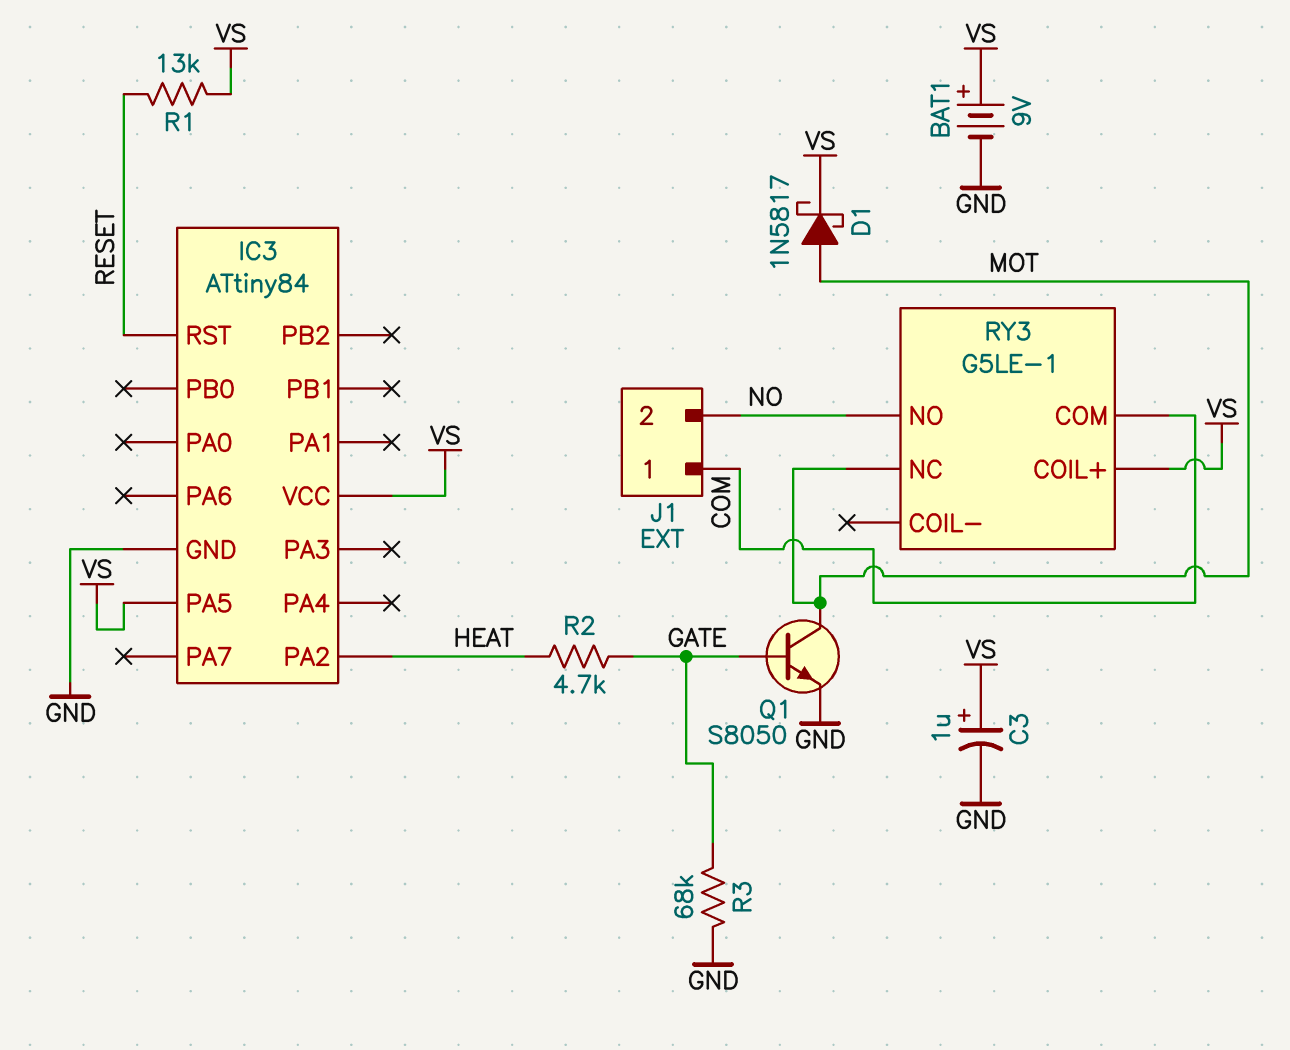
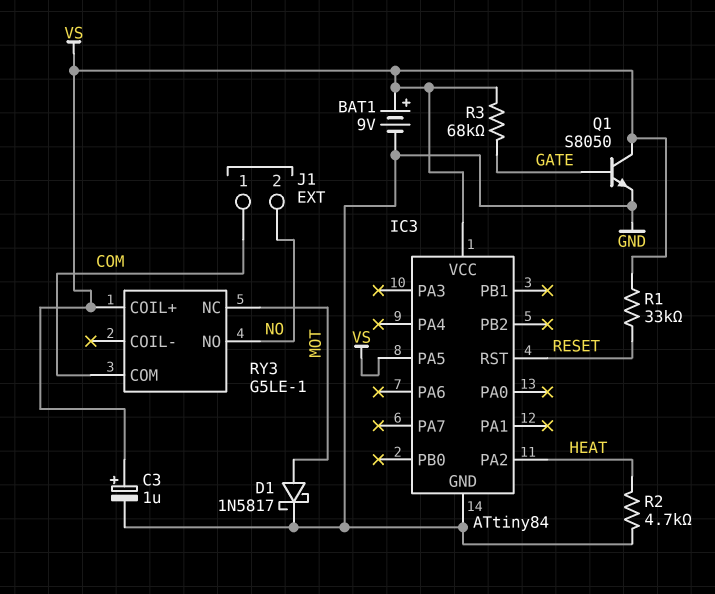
D1: schottky 1N5817 (A MOT, K VS) -> schottky 1N5817 (A MOT, K GND)
Q1: NPN S8050 (B GATE, C MOT, E GND) -> NPN S8050 (B GATE, C VS, E GND)
R1: 13k (RESET, VS) -> 33k (RESET, VS)
R2: 4.7k (GATE, HEAT) -> 4.7k (GND, HEAT)
R3: 68k (GATE, GND) -> 68k (GATE, VS)

